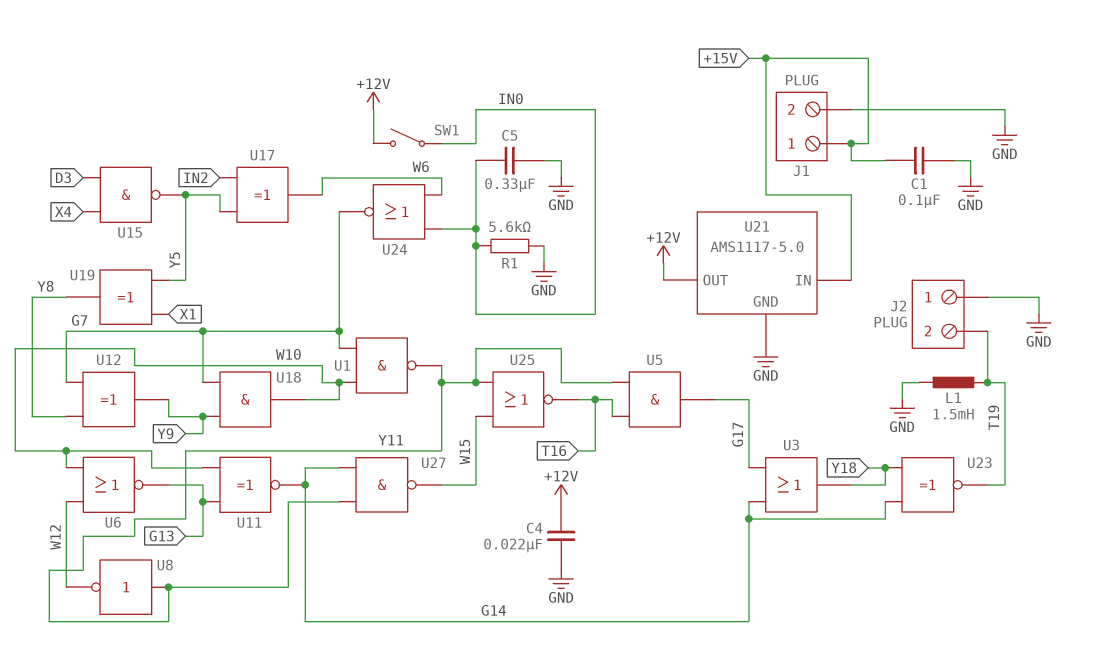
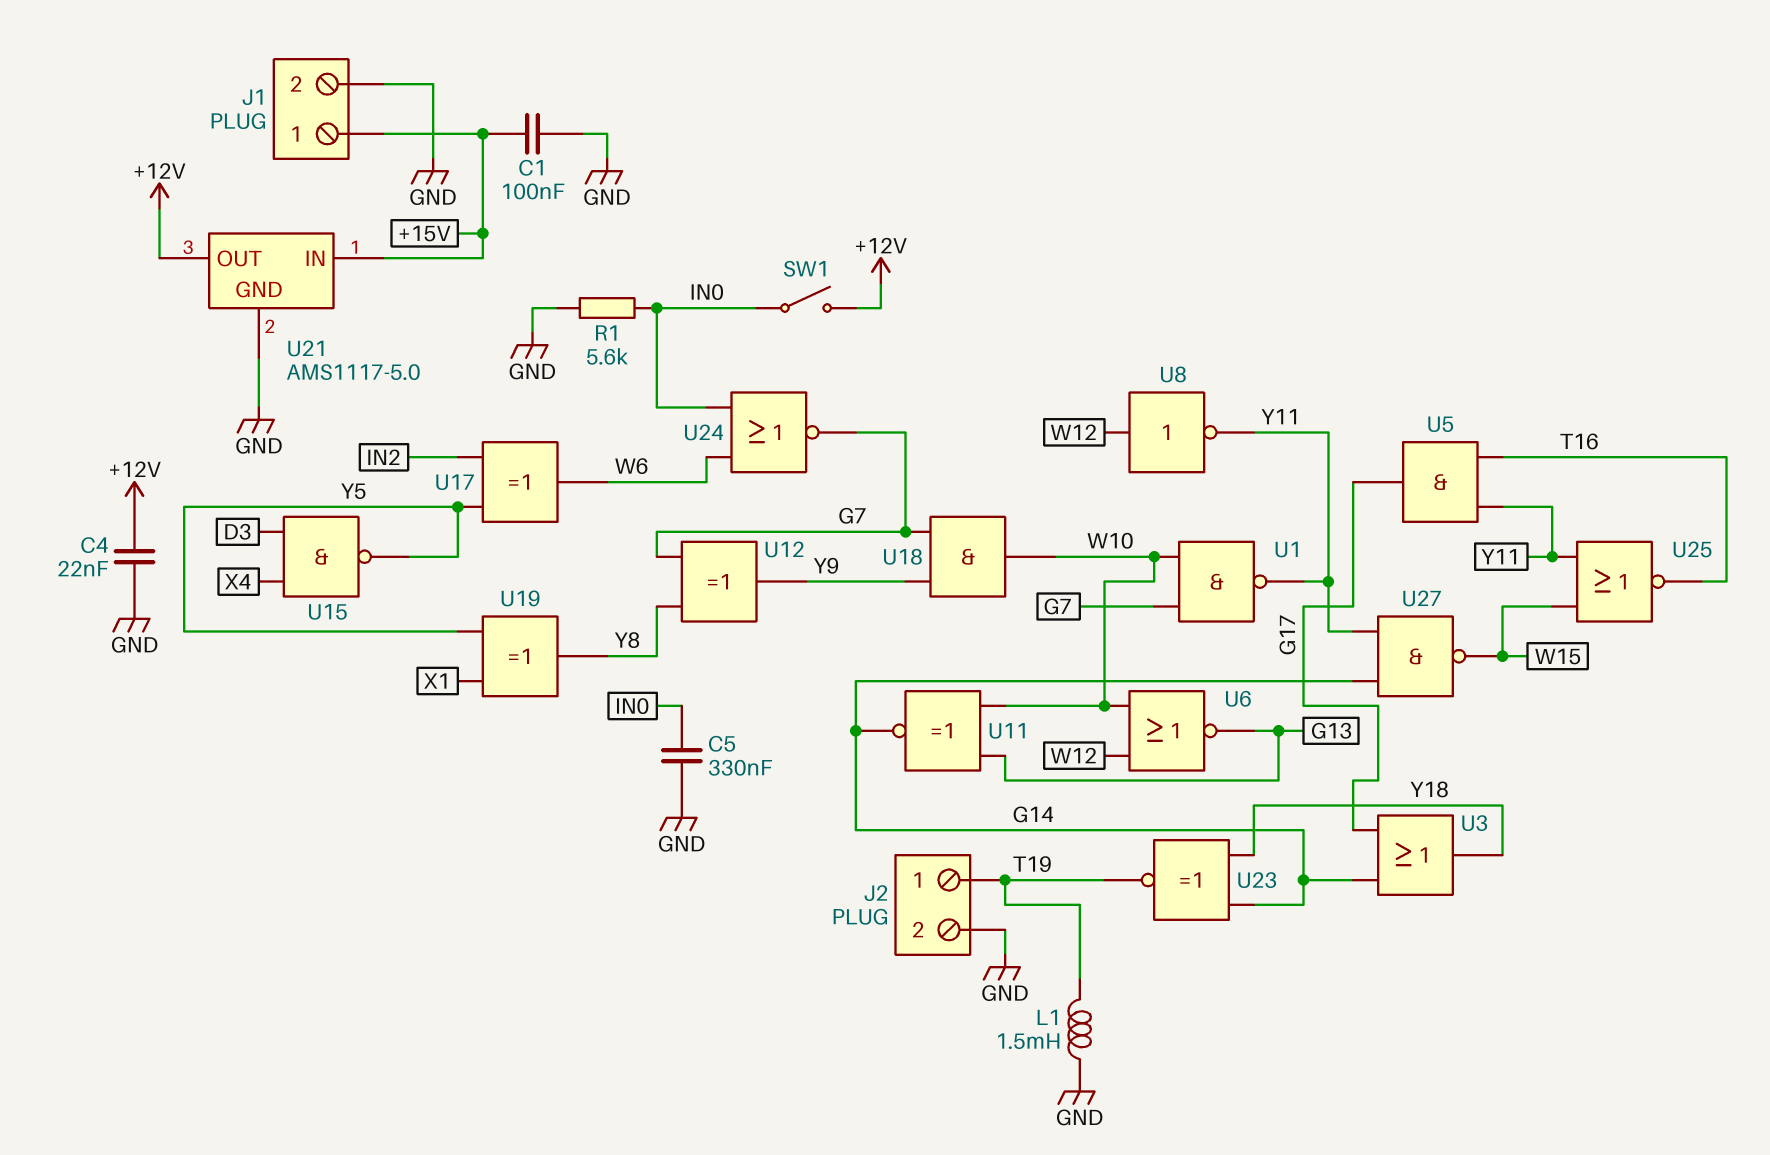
J2 pin 1: GND -> T19
J2 pin 2: T19 -> GND
U8: NOT (in Y11, out W12) -> NOT (in W12, out Y11)

